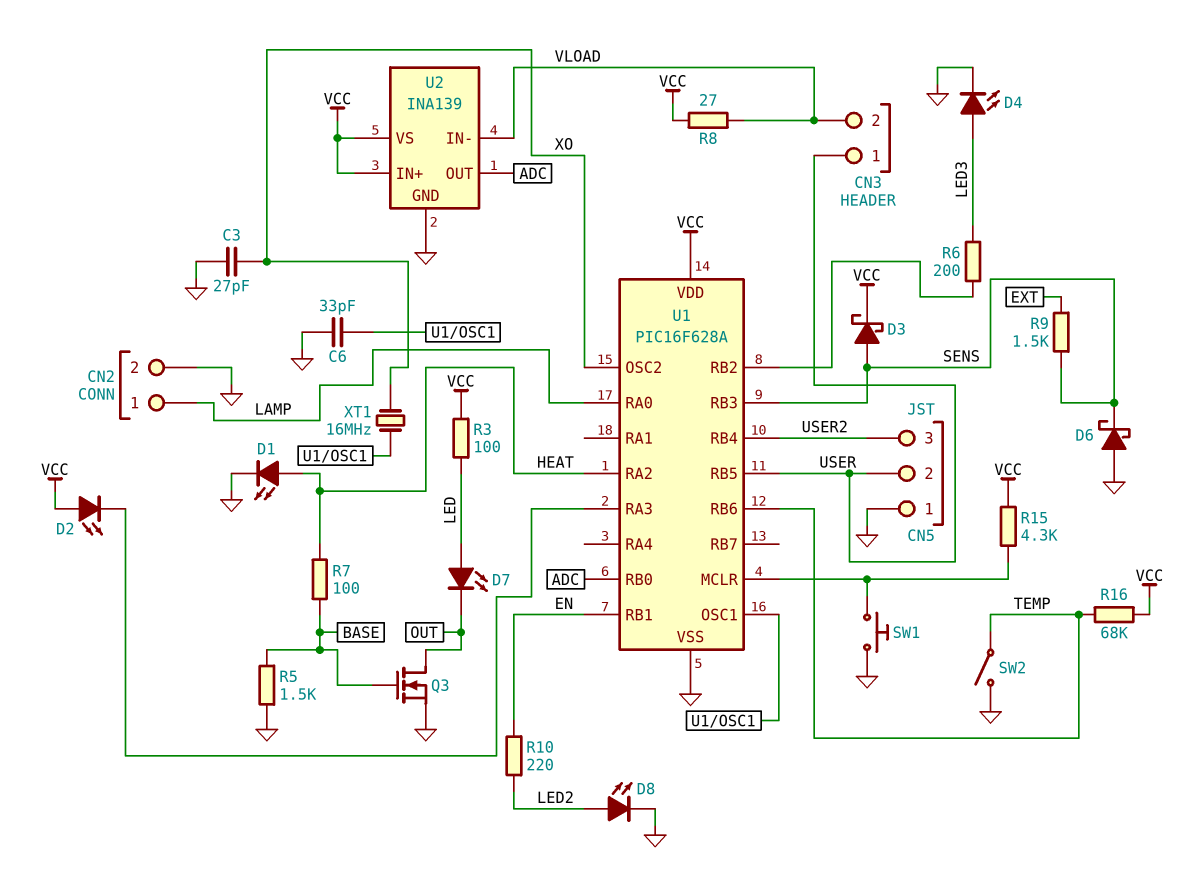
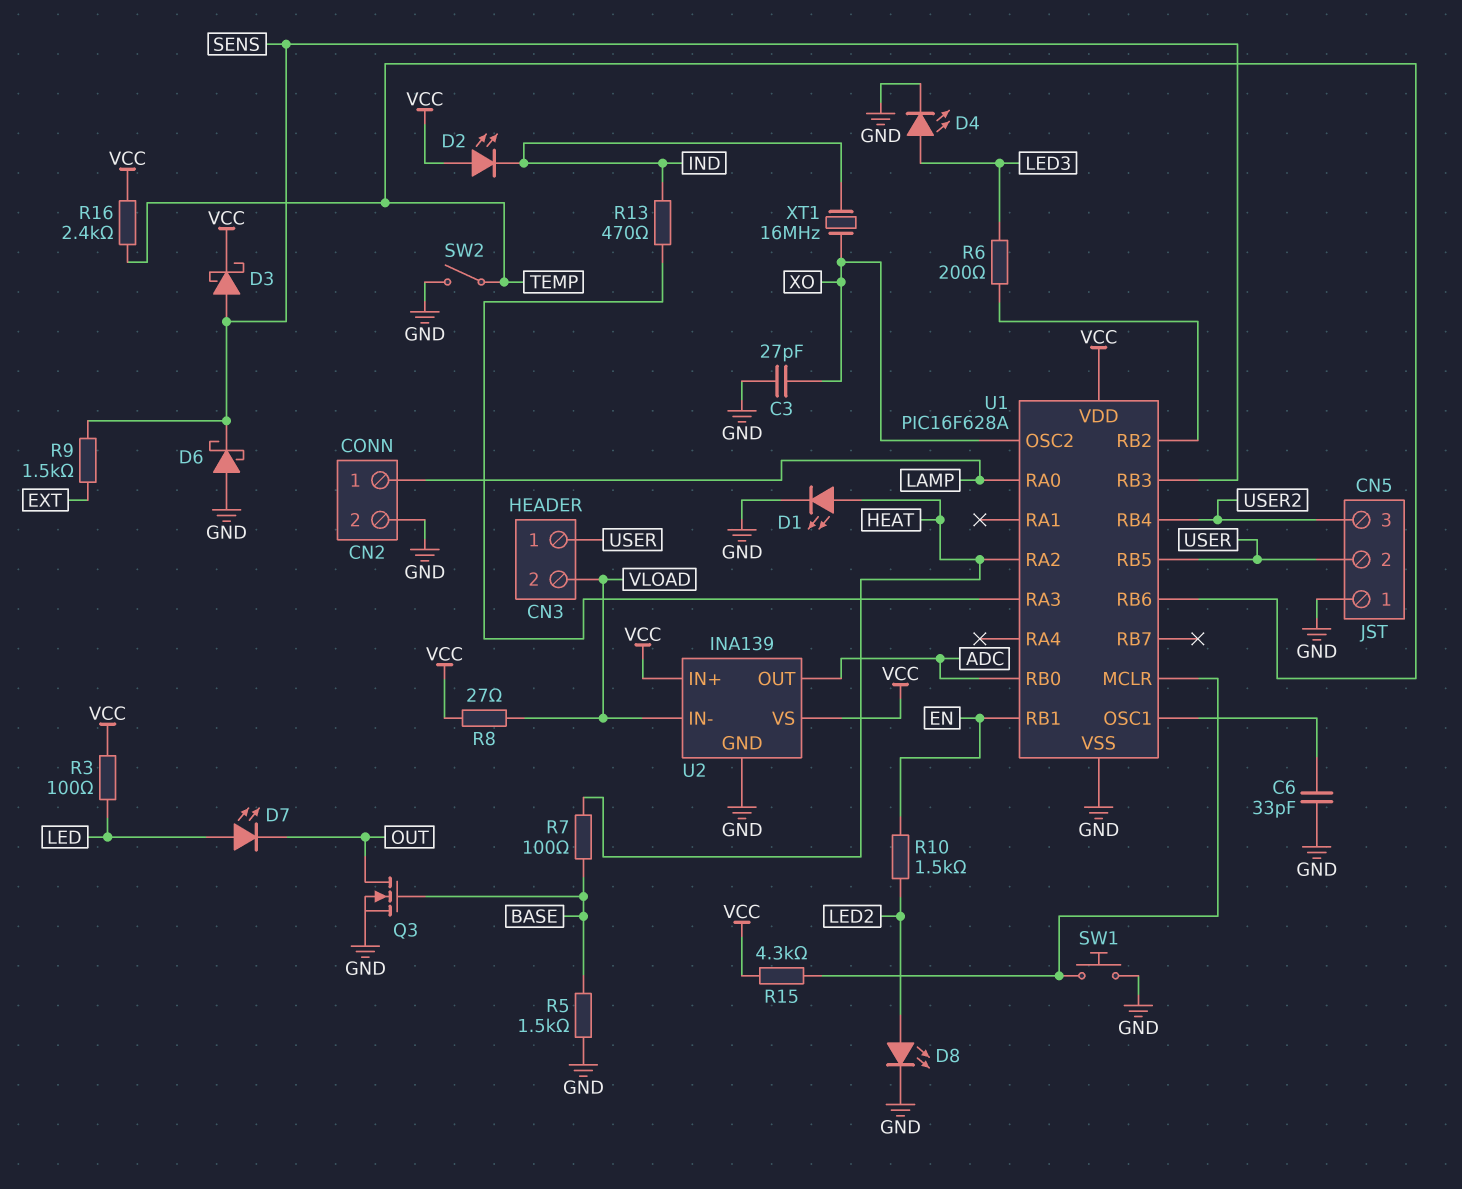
D2: LED (A VCC, K U1/RA3) -> LED (A VCC, K IND)
R10: 220 (EN, LED2) -> 1.5k (EN, LED2)
R13: none -> 470 (IND, U1/RA3)
R16: 68k (TEMP, VCC) -> 2.4k (TEMP, VCC)
XT1: 16MHz (U1/OSC1, XO) -> 16MHz (IND, XO)

